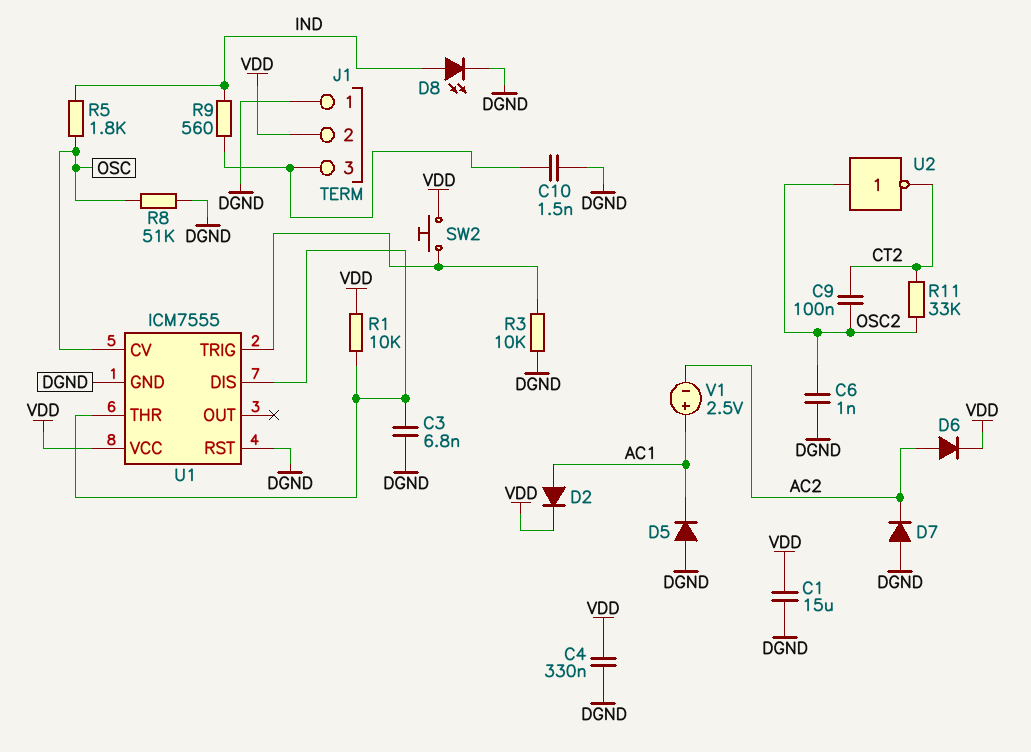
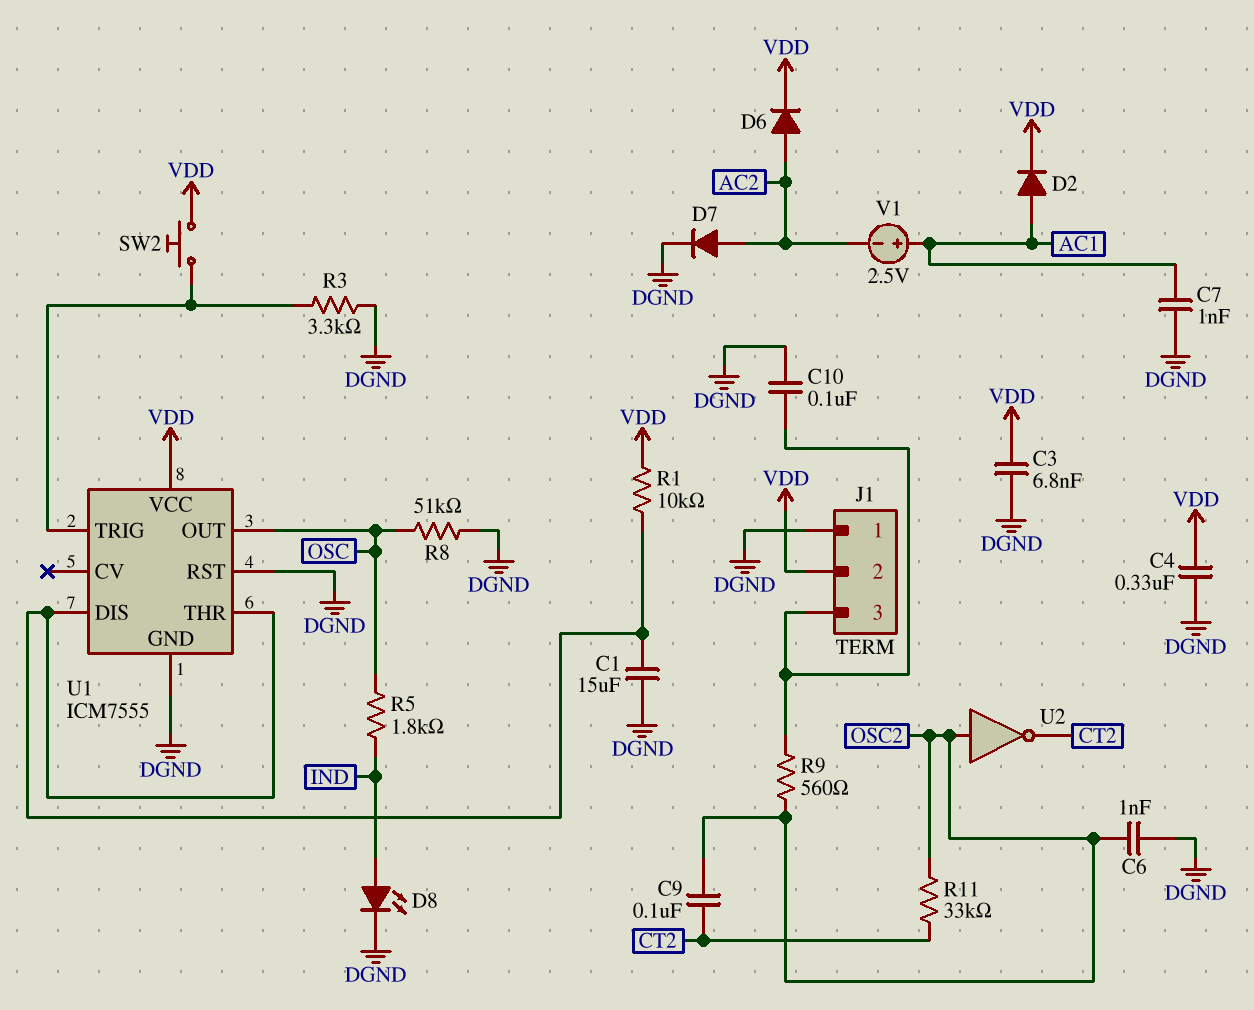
C1: 15uF (DGND, VDD) -> 15uF (DGND, U1/DIS)
C3: 6.8nF (DGND, U1/DIS) -> 6.8nF (DGND, VDD)
C7: none -> 1nF (AC1, DGND)
C10: 1.5nF (DGND, J1/3) -> 100nF (DGND, J1/3)
D5: diode (A DGND, K AC1) -> none
D7: diode (A DGND, K AC2) -> diode (A AC2, K DGND)
R3: 10k (DGND, U1/TRIG) -> 3.3k (DGND, U1/TRIG)
R9: 560 (IND, J1/3) -> 560 (J1/3, OSC2)
U1 pin CV: OSC -> none
U1 pin OUT: none -> OSC

